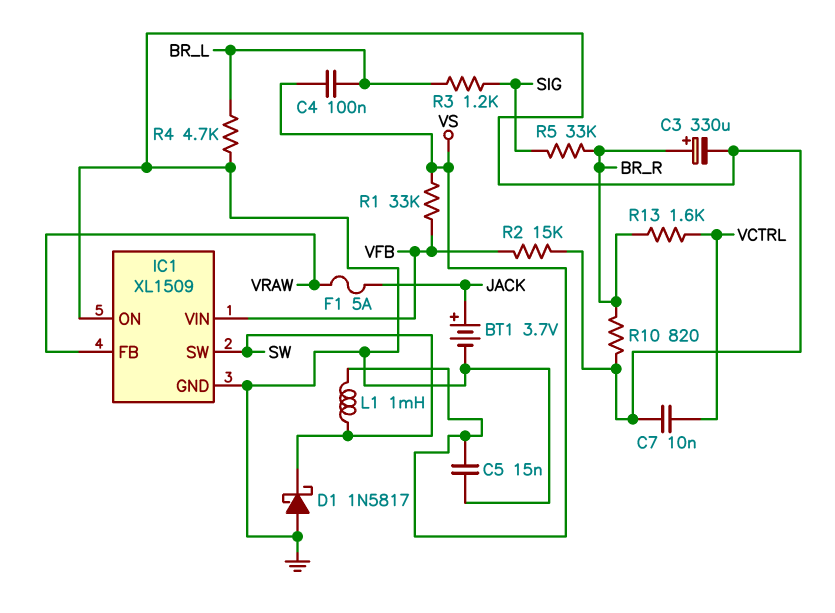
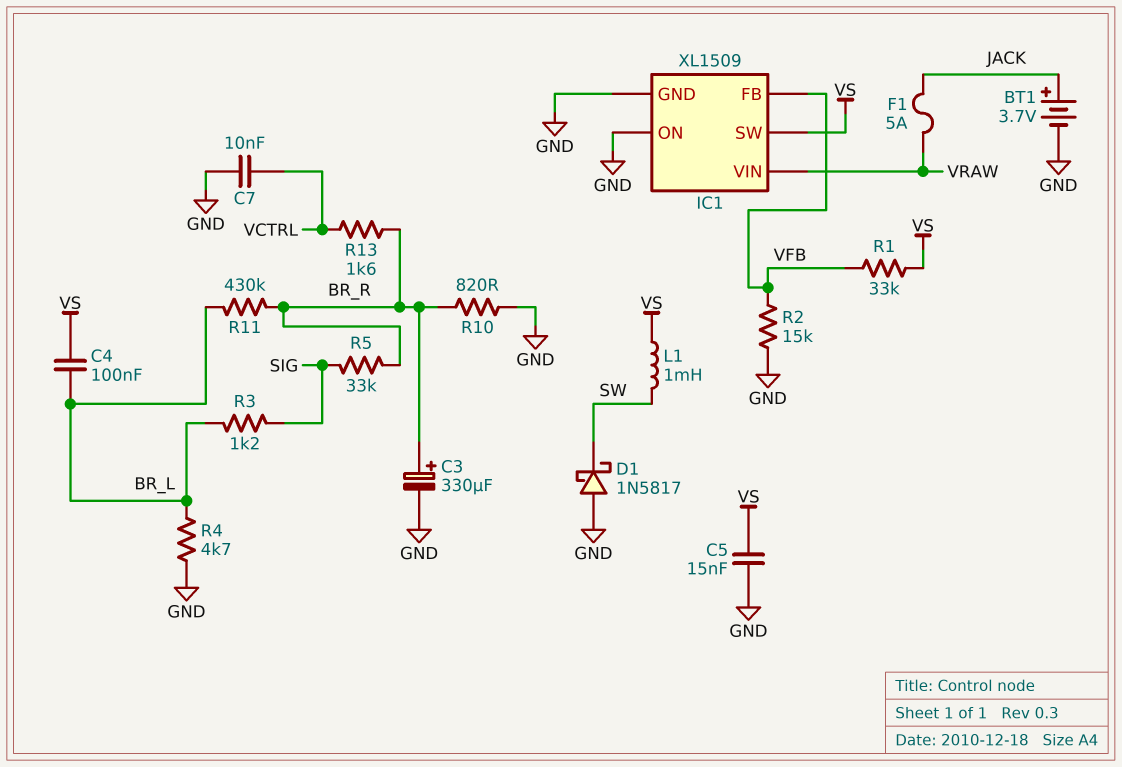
IC1 pin FB: VRAW -> VFB
IC1 pin SW: SW -> VS
IC1 pin VIN: VFB -> VRAW
R11: none -> 430k (BR_L, BR_R)

